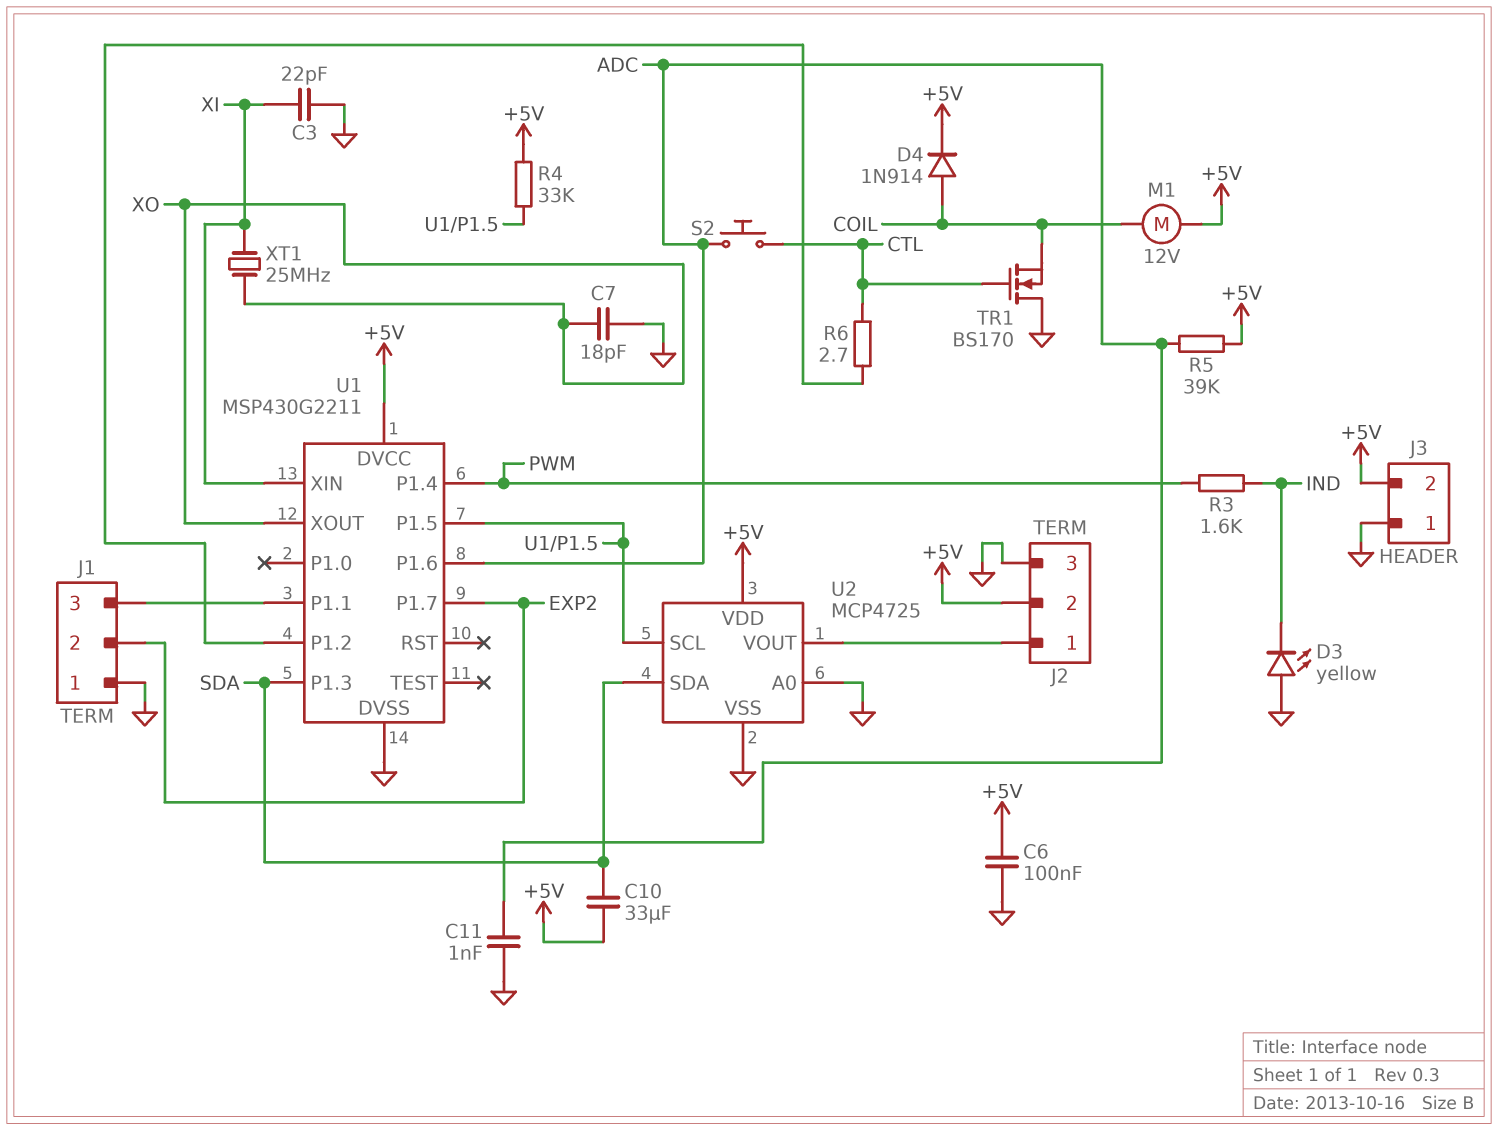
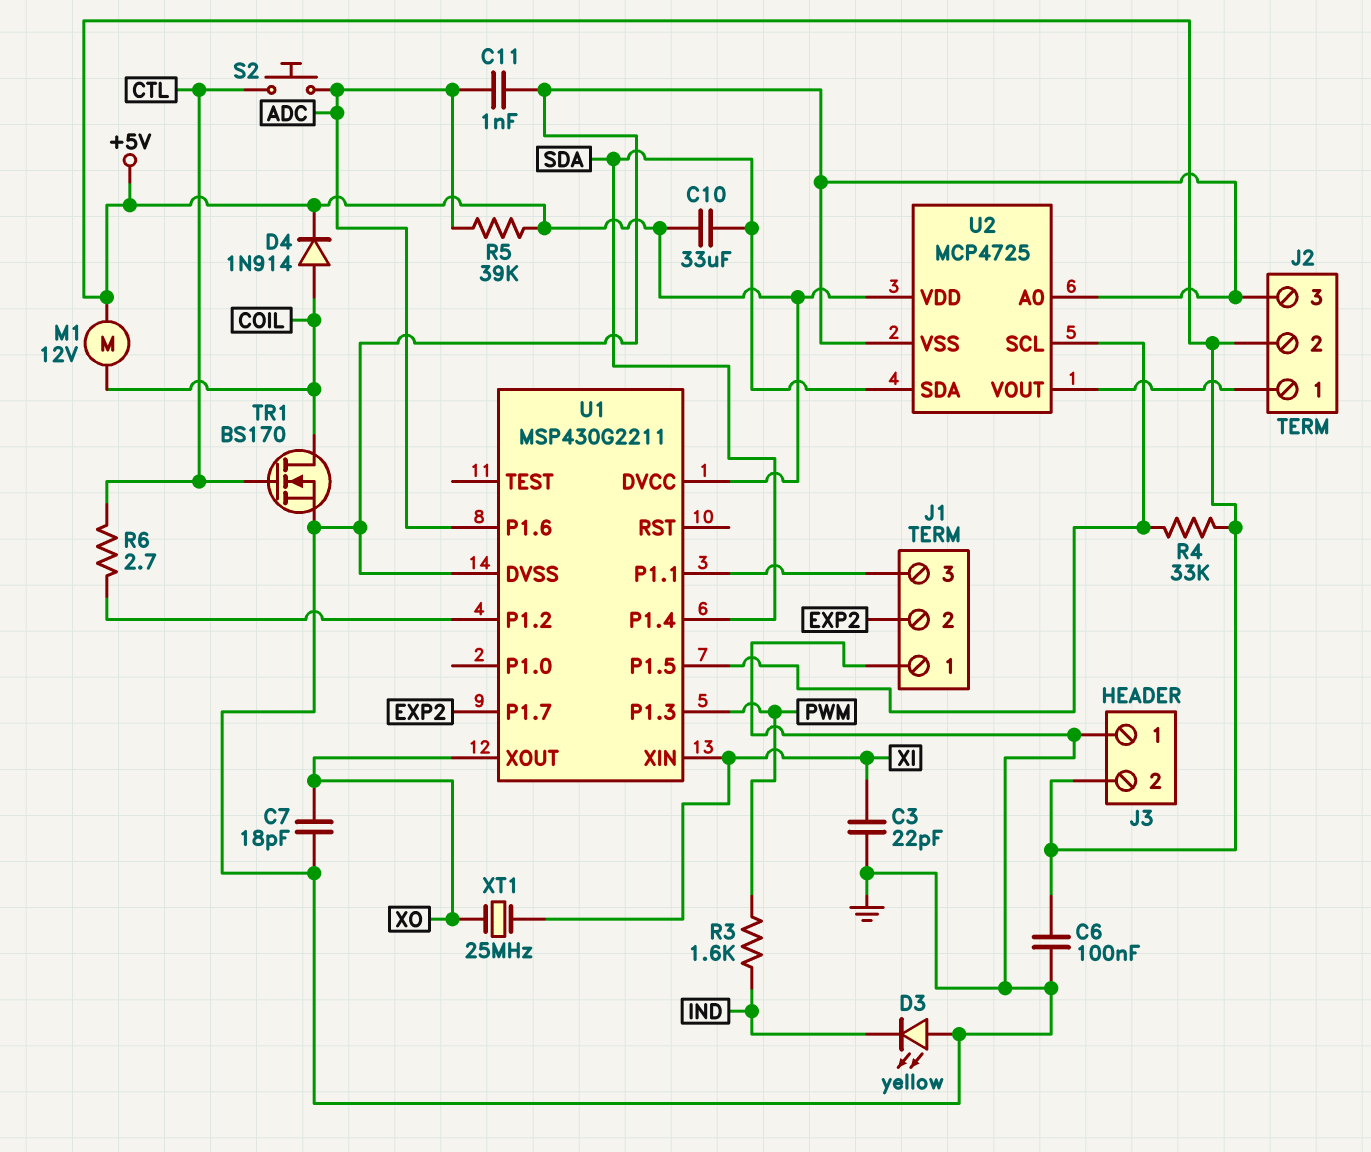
TR1: NMOS BS170 (G CTL, D GND, S COIL) -> NMOS BS170 (G CTL, D COIL, S GND)
U1 pin P1.3: SDA -> PWM
U1 pin P1.4: PWM -> SDA

